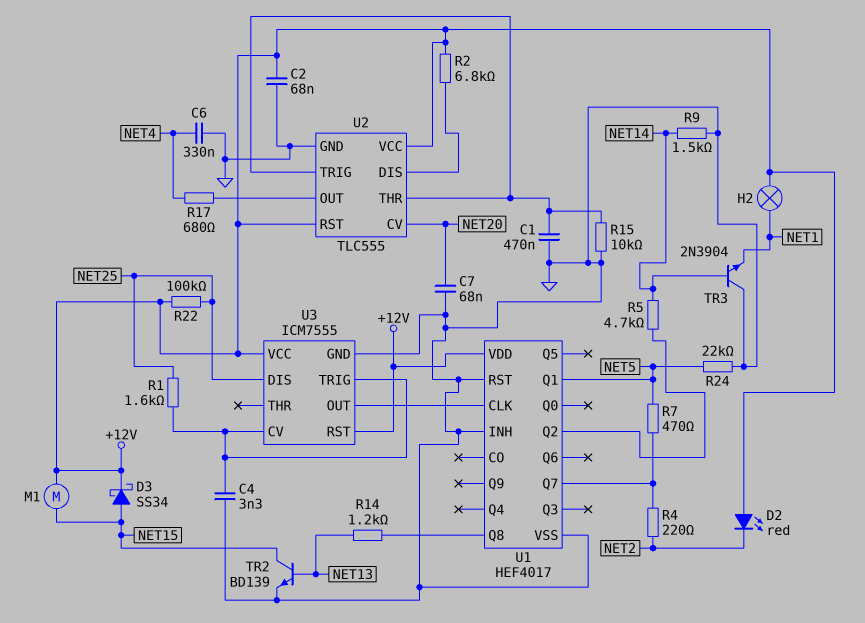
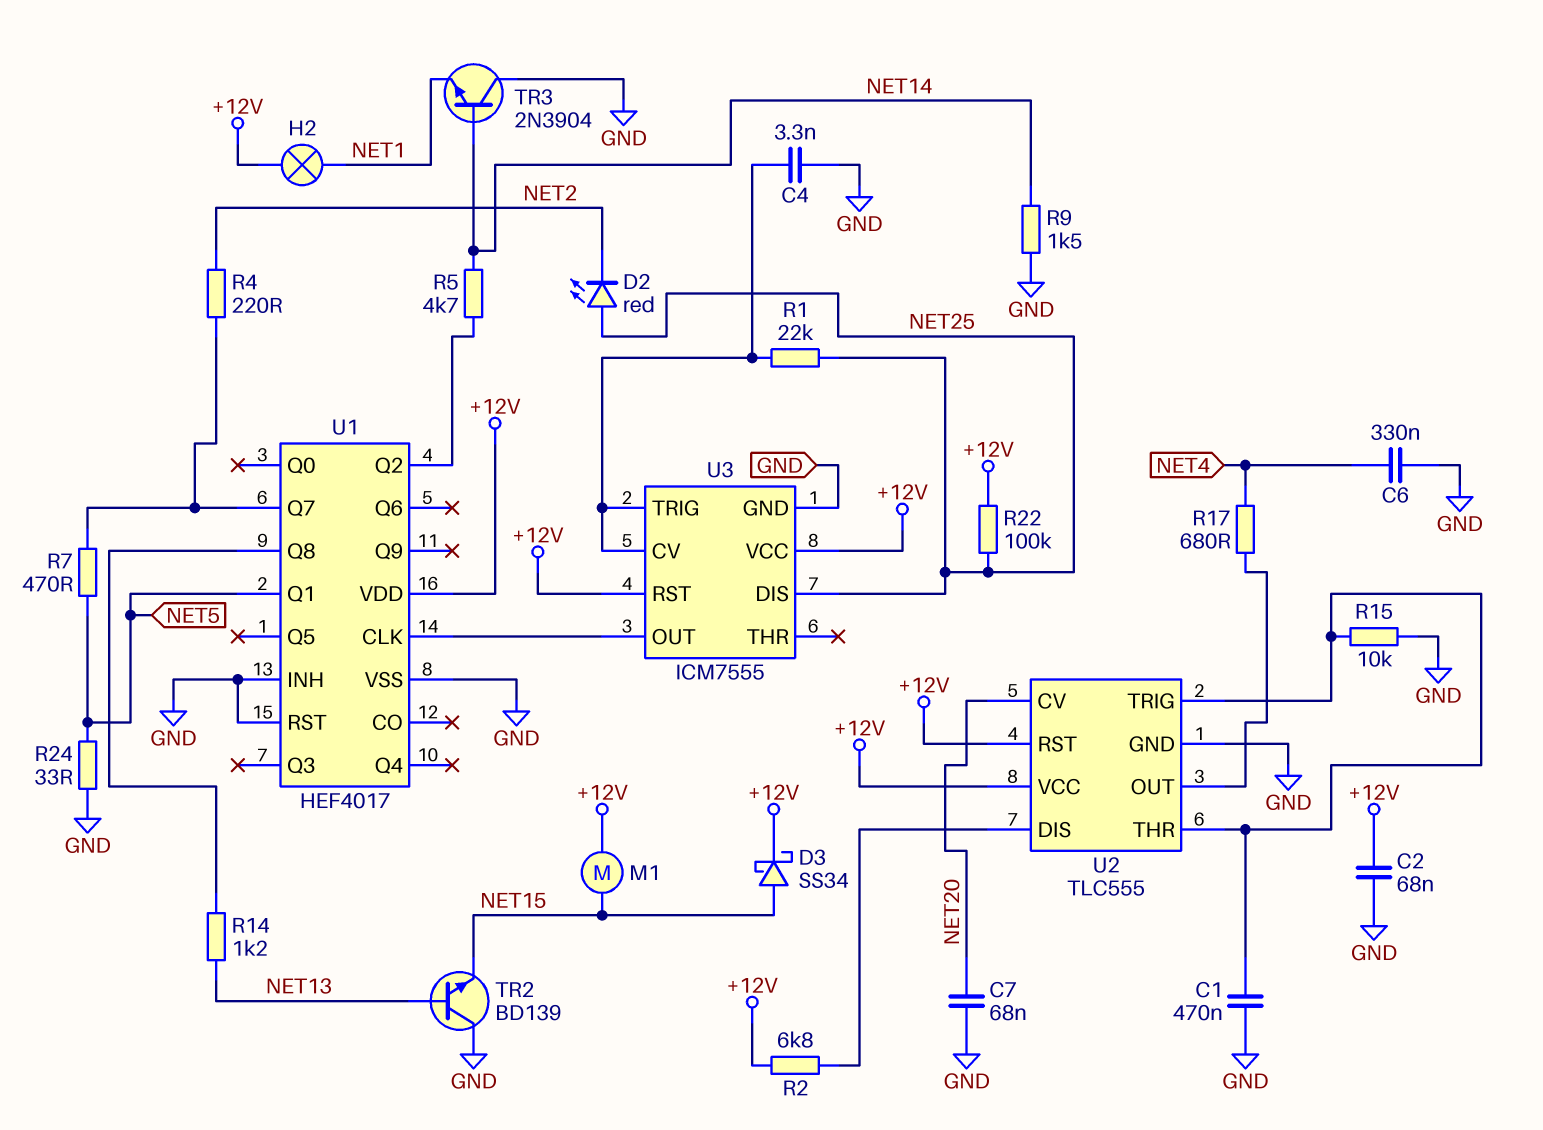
D2: LED red (A +12V, K NET2) -> LED red (A NET25, K NET2)
R1: 1.6k (NET25, U3/CV) -> 22k (NET25, U3/CV)
R24: 22k (GND, NET5) -> 33 (GND, NET5)
TR2: NPN BD139 (B NET13, C NET15, E GND) -> NPN BD139 (B NET13, C GND, E NET15)

